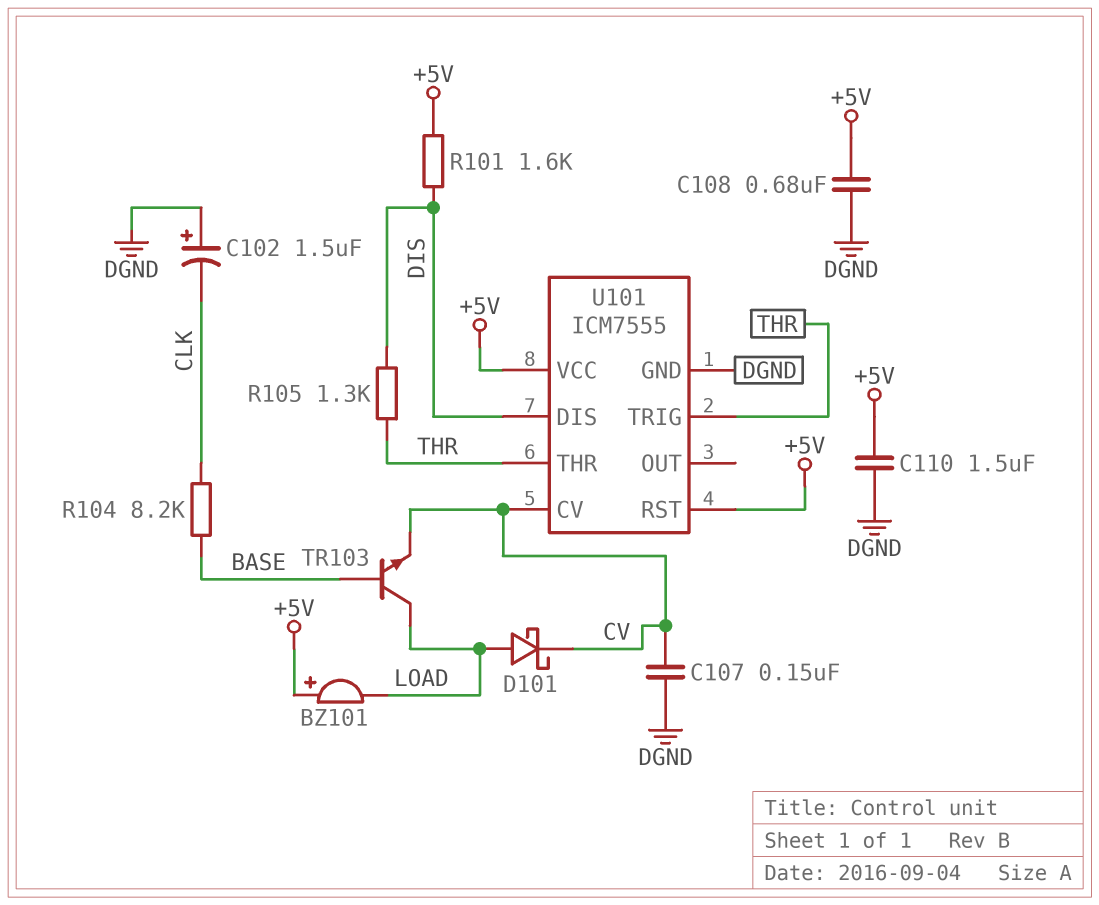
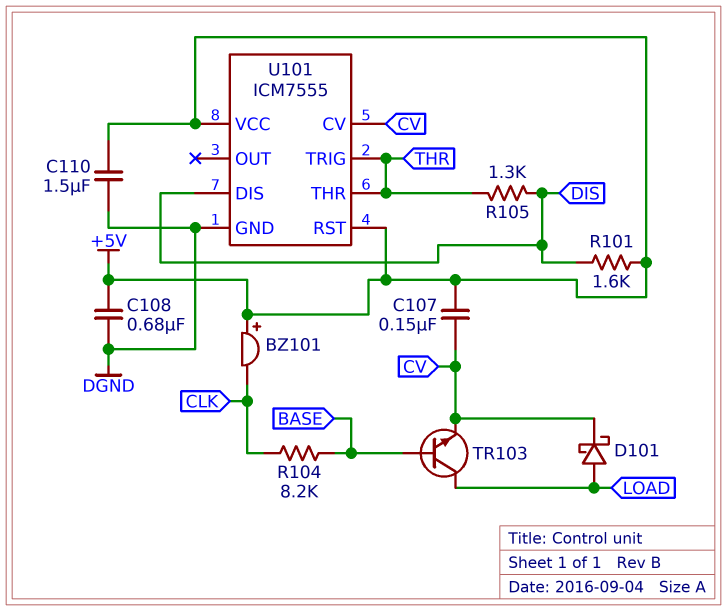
BZ101: buzzer (plus +5V, minus LOAD) -> buzzer (plus +5V, minus CLK)
C102: 1.5uF (plus DGND, minus CLK) -> none
C107: 150nF (CV, DGND) -> 150nF (+5V, CV)

